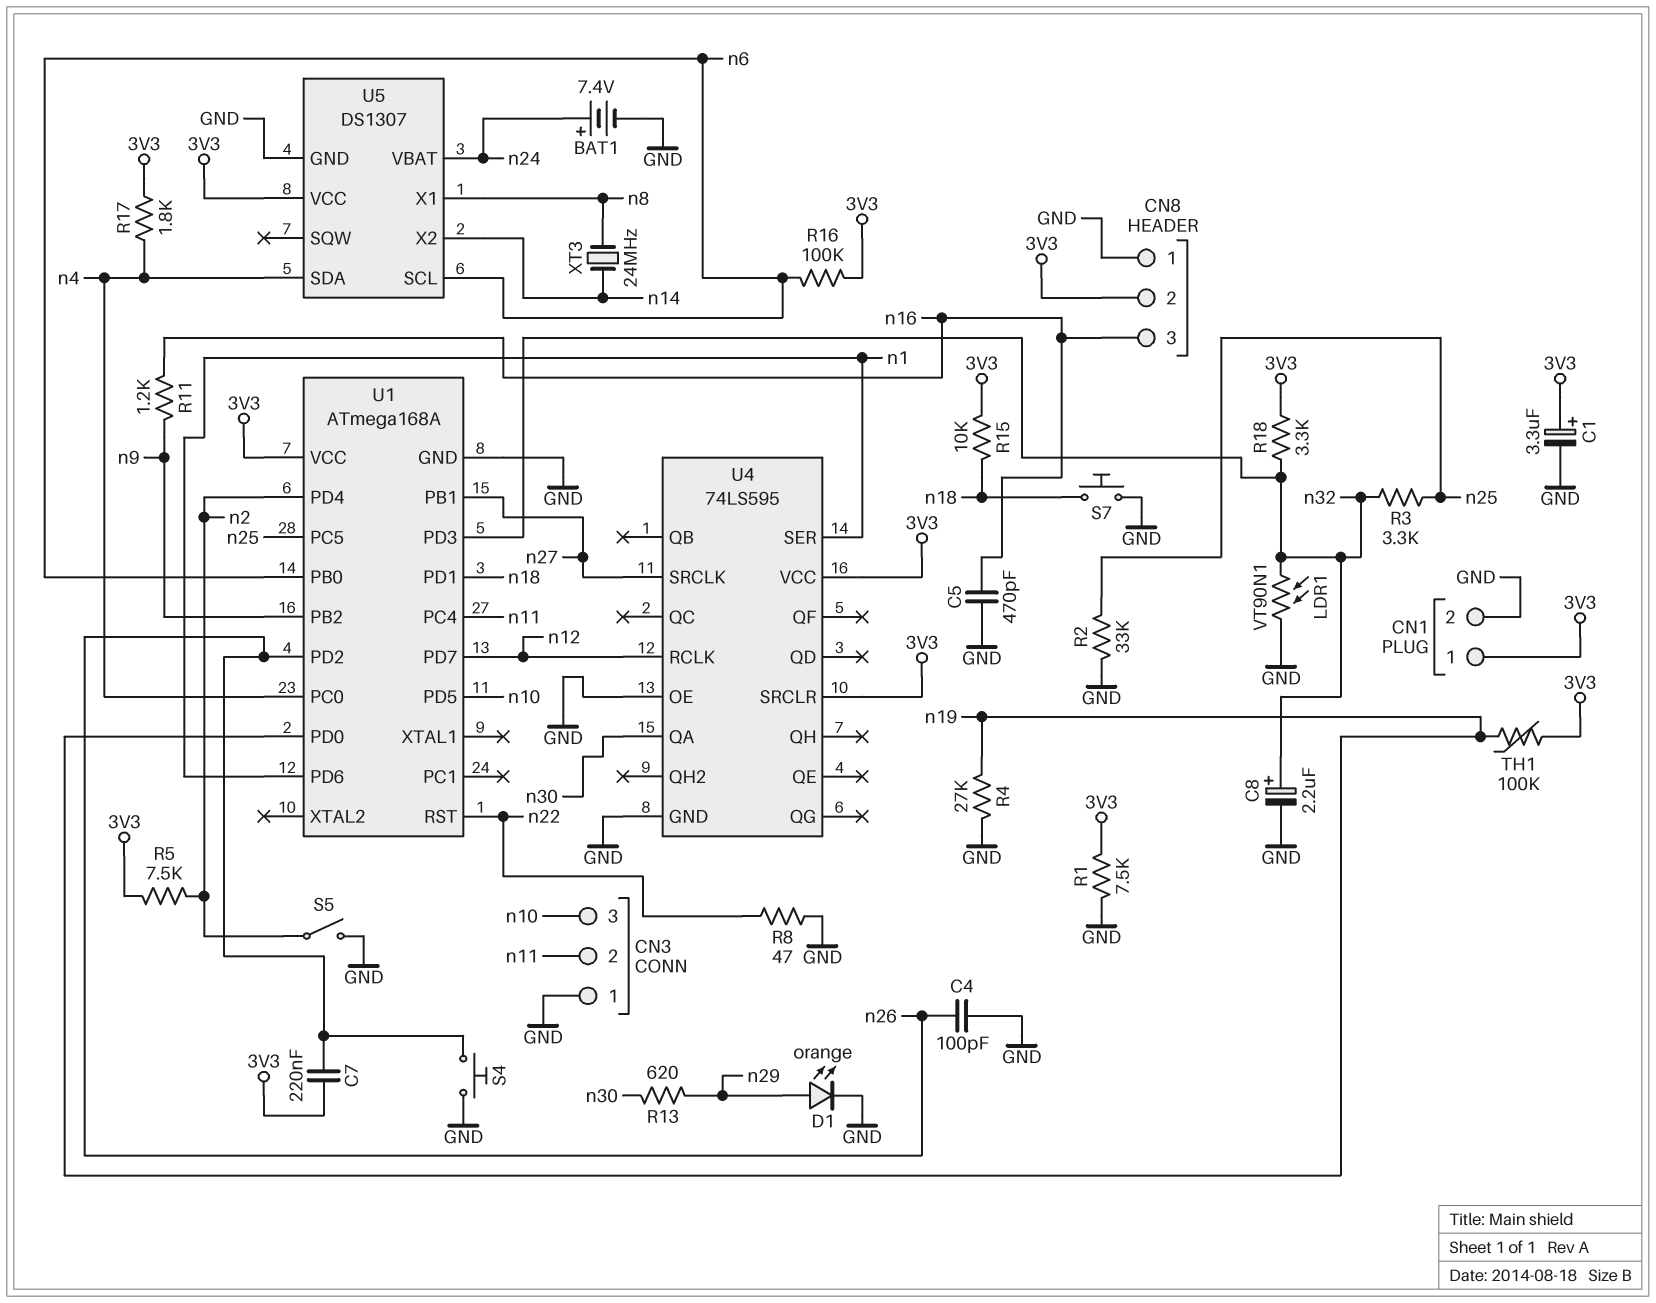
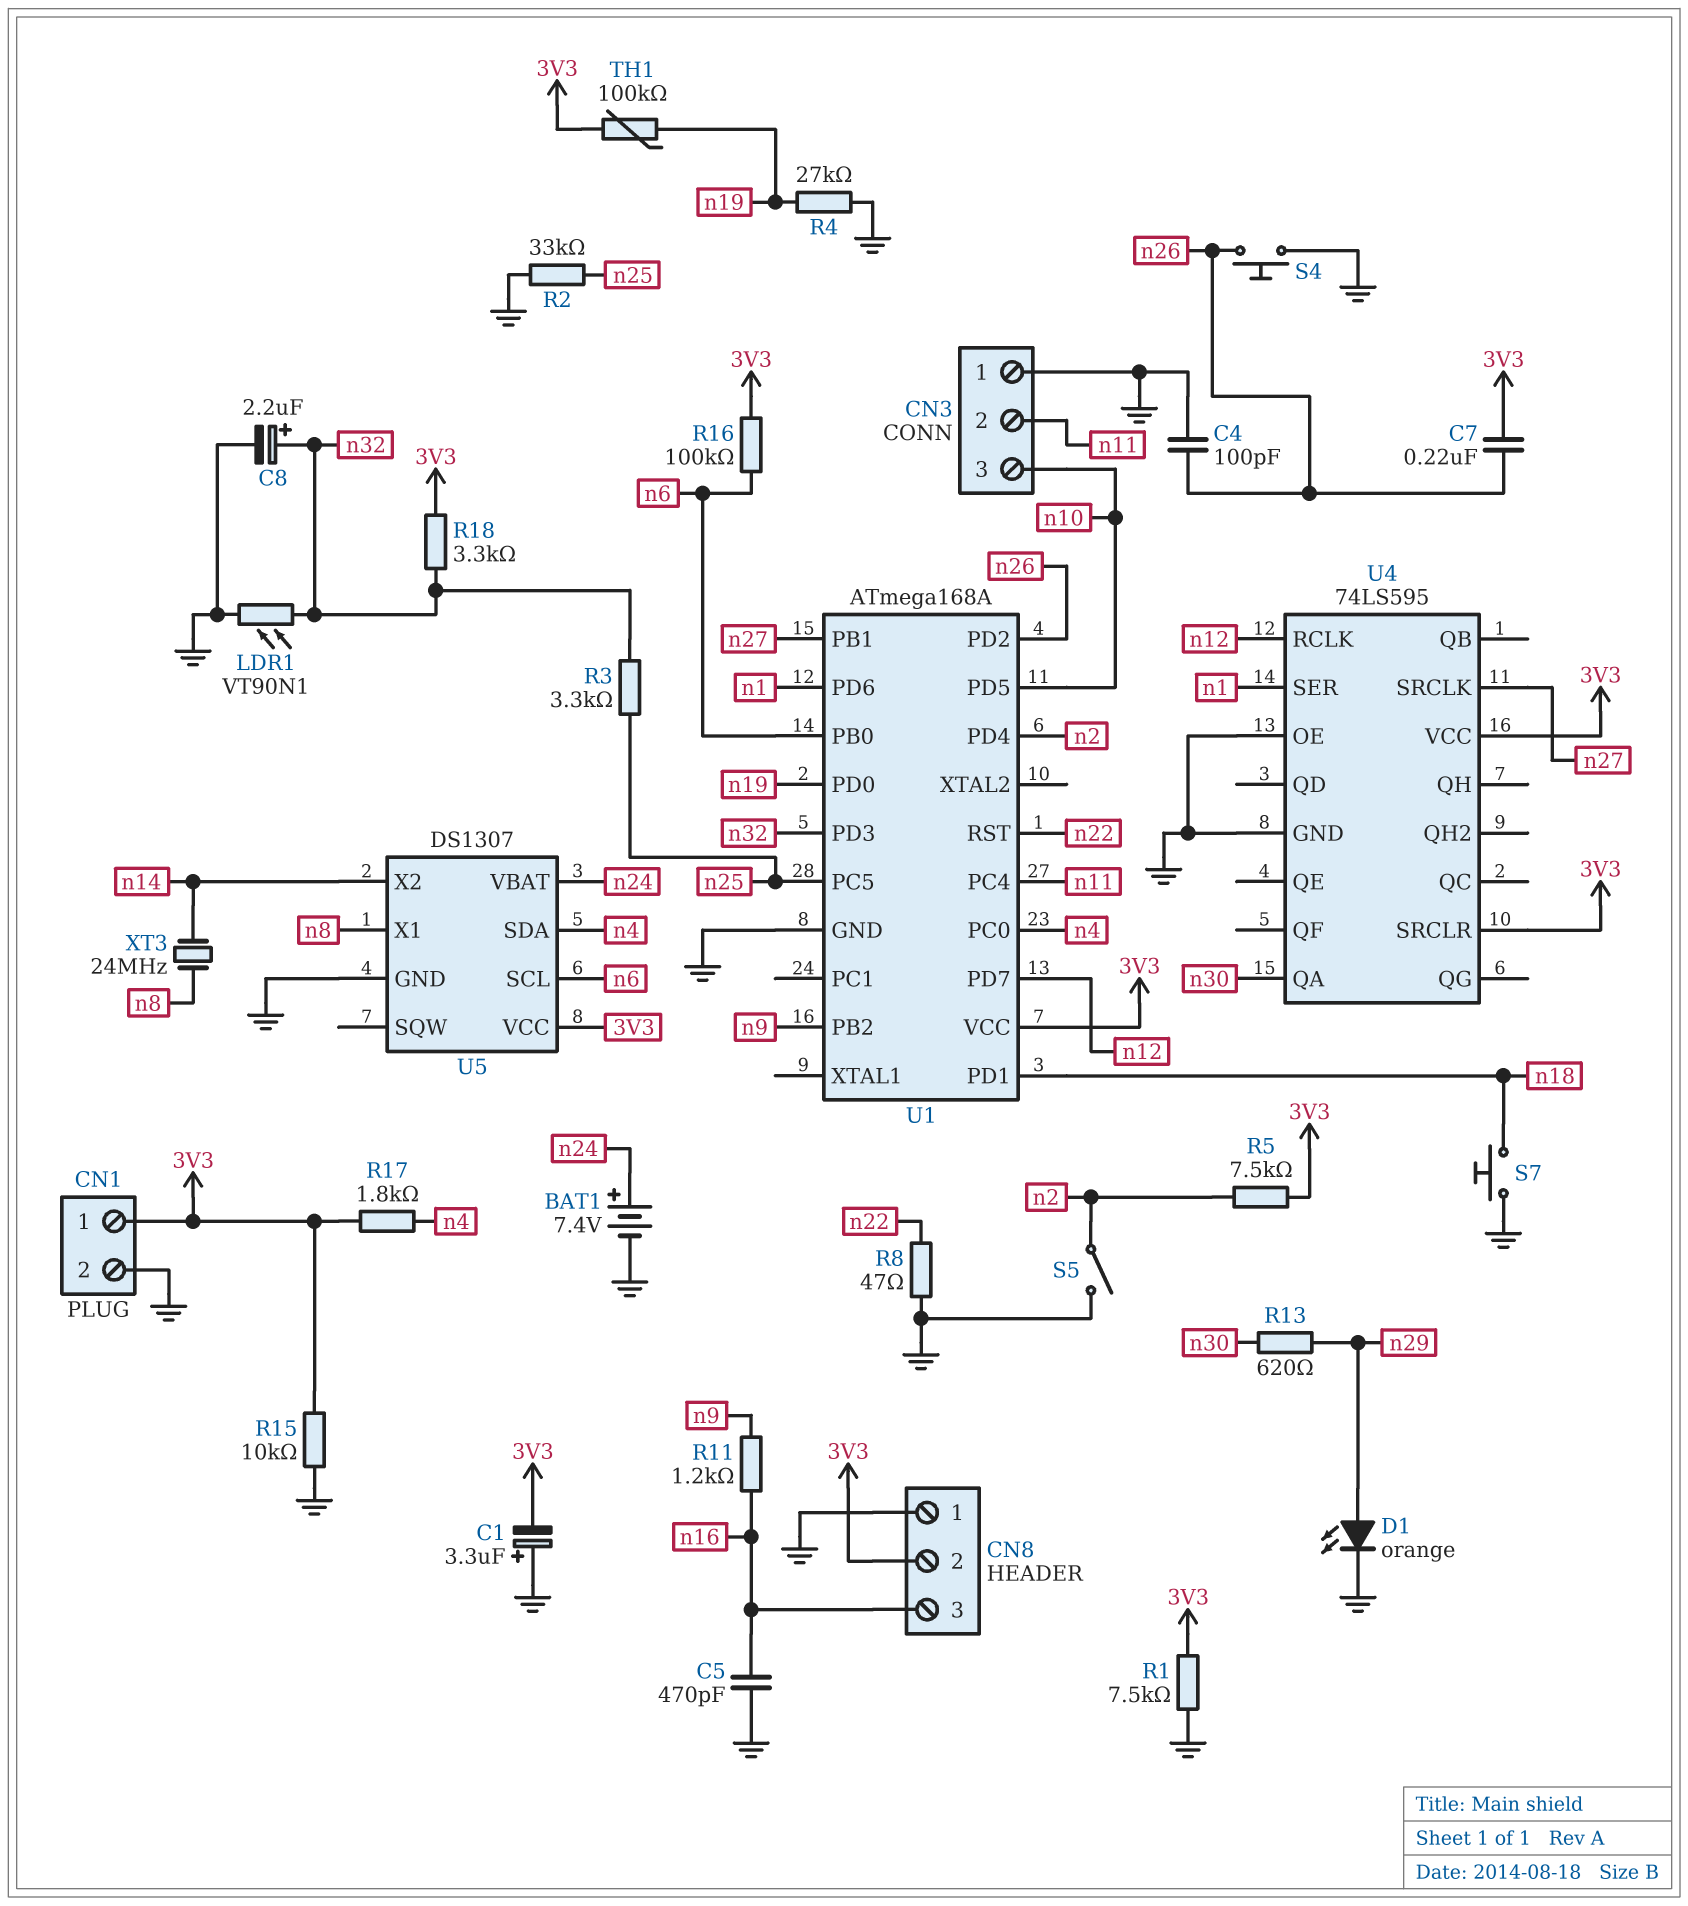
C1: 3.3uF (plus 3V3, minus GND) -> 3.3uF (plus GND, minus 3V3)
R15: 10k (3V3, n18) -> 10k (3V3, GND)

